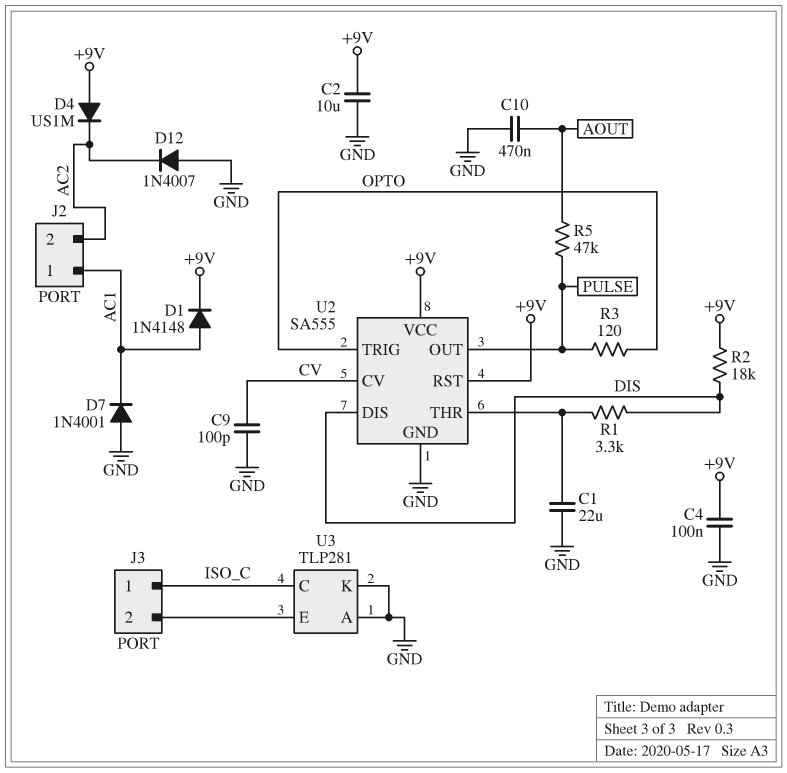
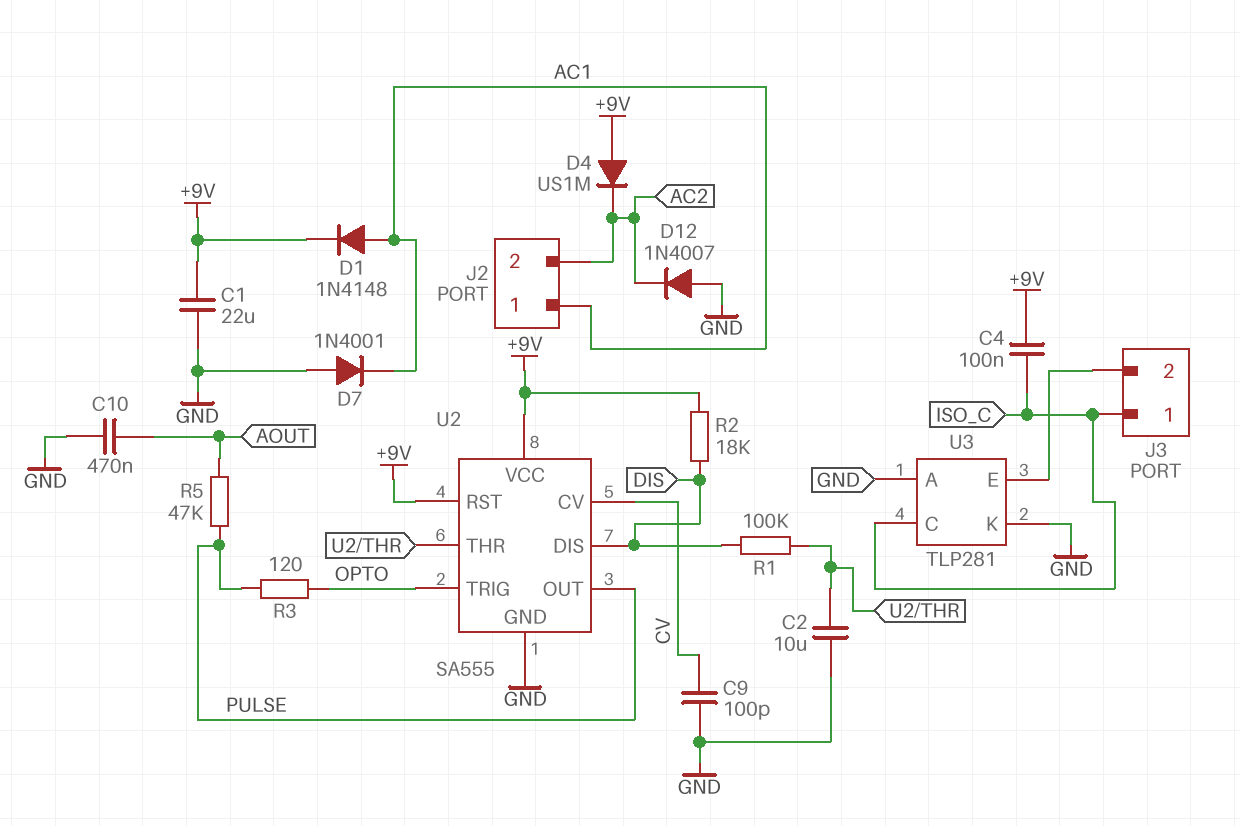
C1: 22uF (GND, U2/THR) -> 22uF (+9V, GND)
C2: 10uF (+9V, GND) -> 10uF (GND, U2/THR)
C4: 100nF (+9V, GND) -> 100nF (+9V, ISO_C)
R1: 3.3k (DIS, U2/THR) -> 100k (DIS, U2/THR)

